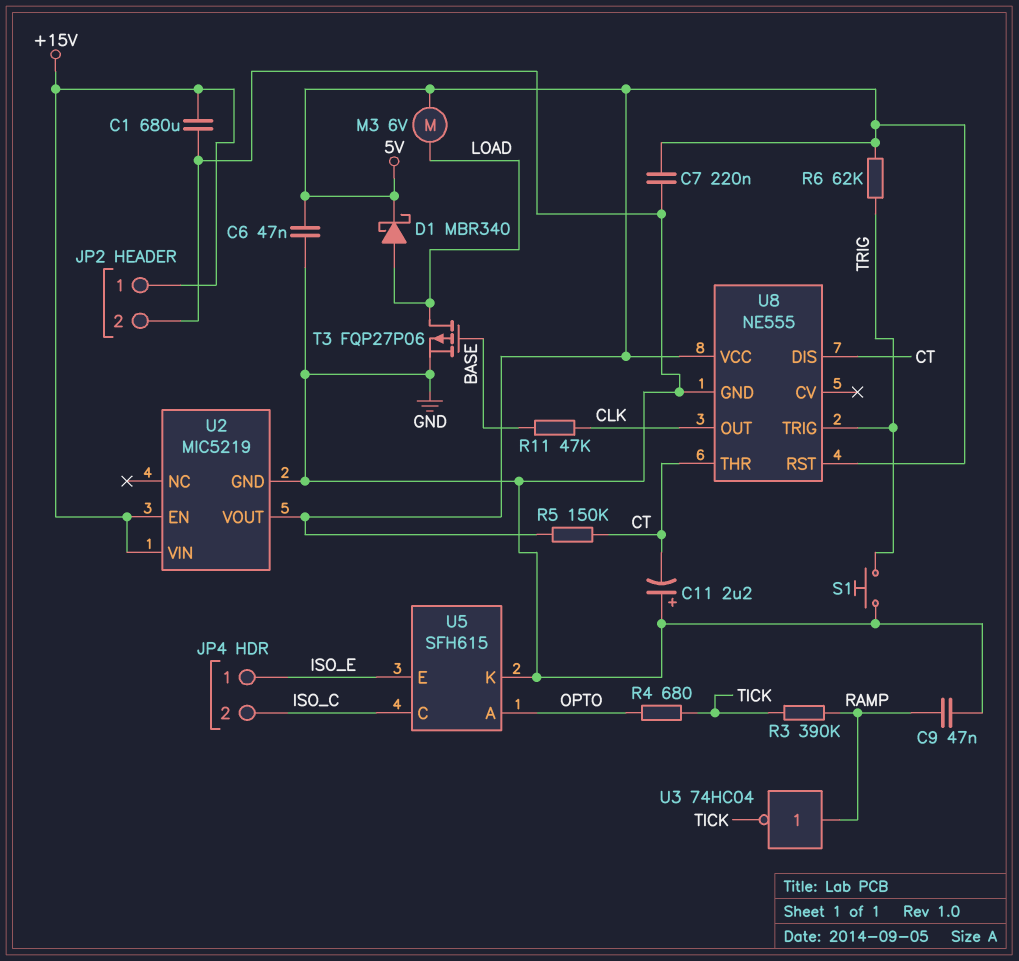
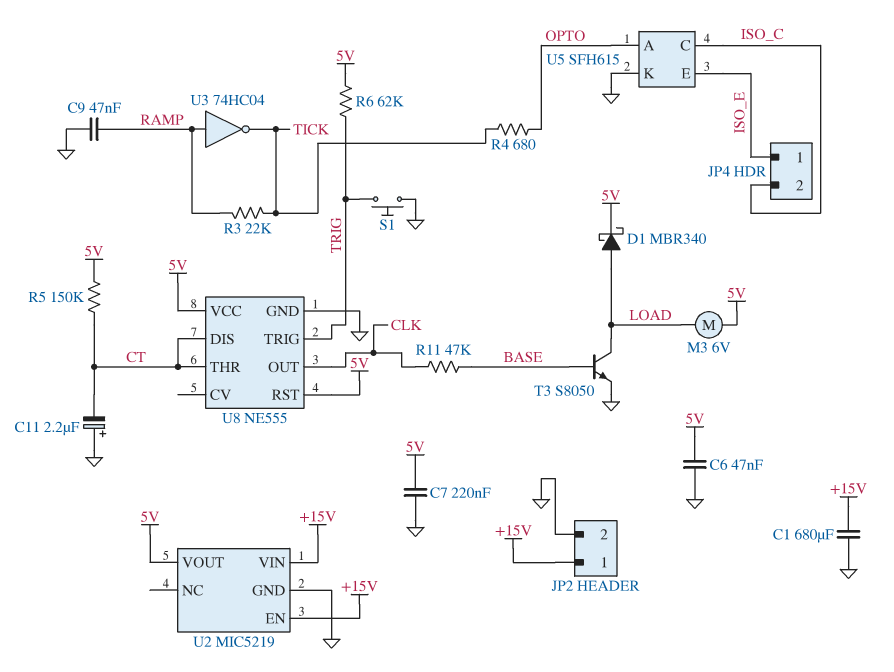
R3: 390k (RAMP, TICK) -> 22k (RAMP, TICK)
T3: PMOS FQP27P06 (G BASE, D LOAD, S GND) -> NPN S8050 (B BASE, C LOAD, E GND)

